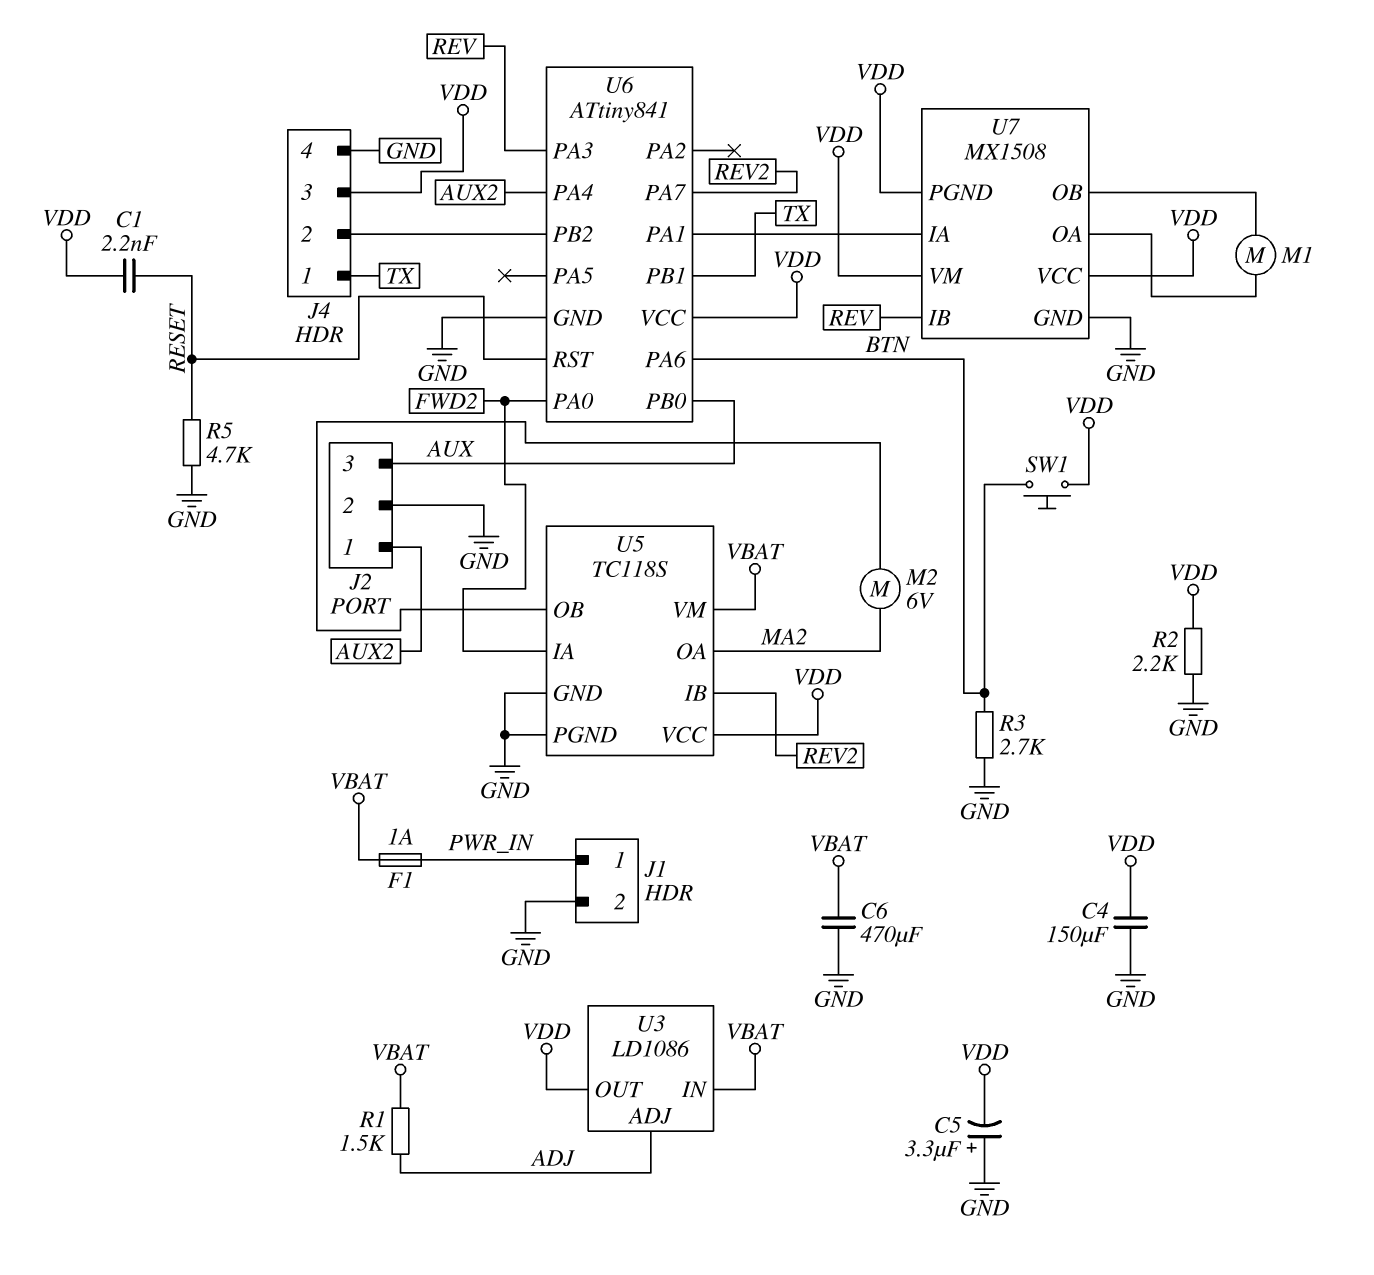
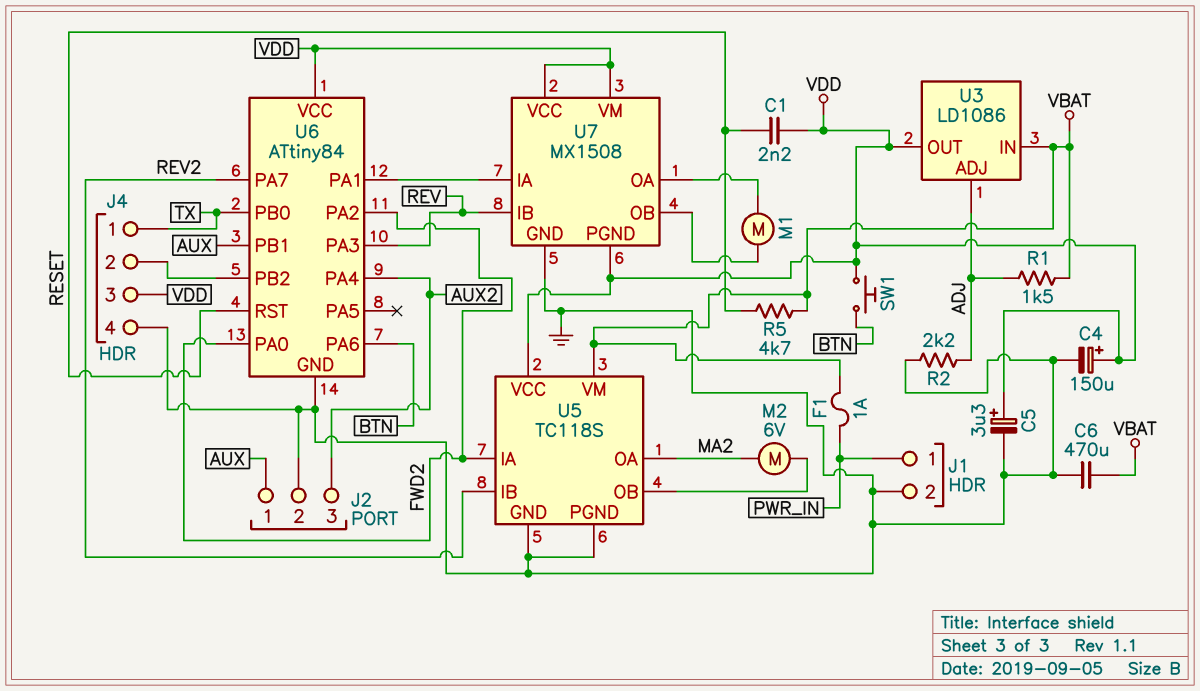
C4: 150uF (GND, VDD) -> 150uF (plus VDD, minus GND)
C5: 3.3uF (plus GND, minus VDD) -> 3.3uF (plus VDD, minus GND)
J2 pin 1: AUX2 -> AUX
J2 pin 3: AUX -> AUX2
R2: 2.2k (GND, VDD) -> 2.2k (ADJ, GND)
R3: 2.7k (BTN, GND) -> none
R5: 4.7k (GND, RESET) -> 4.7k (RESET, VBAT)
U6: ATtiny841 -> ATtiny84
U6 pin PA2: none -> FWD2
U6 pin PB0: AUX -> TX
U6 pin PB1: TX -> AUX

